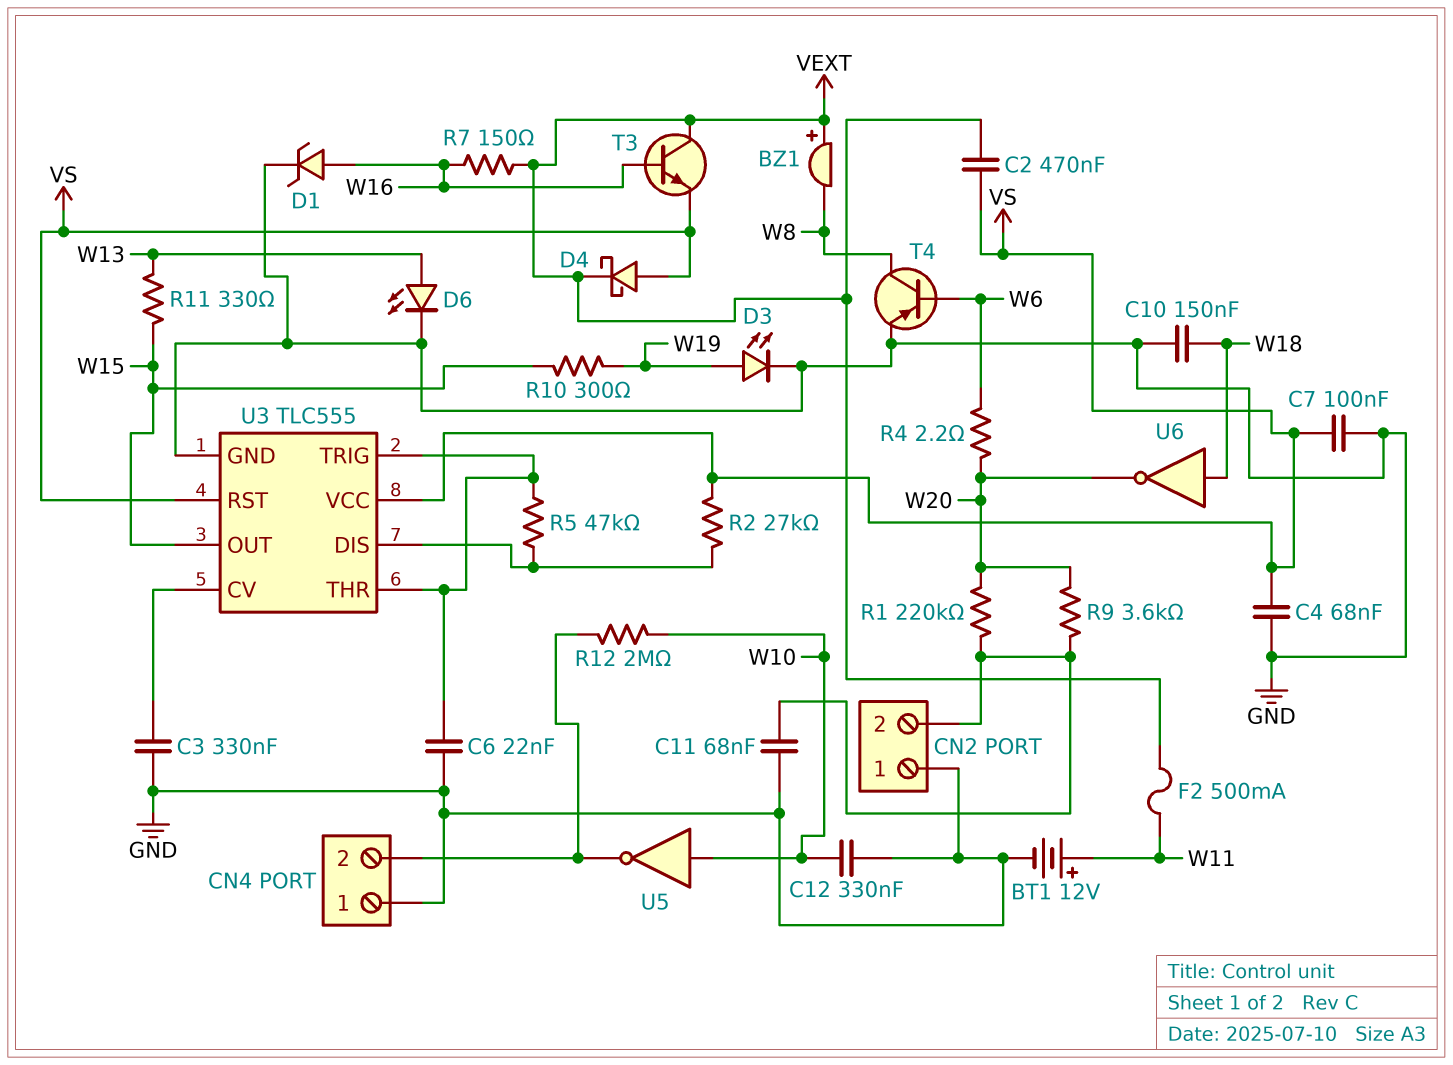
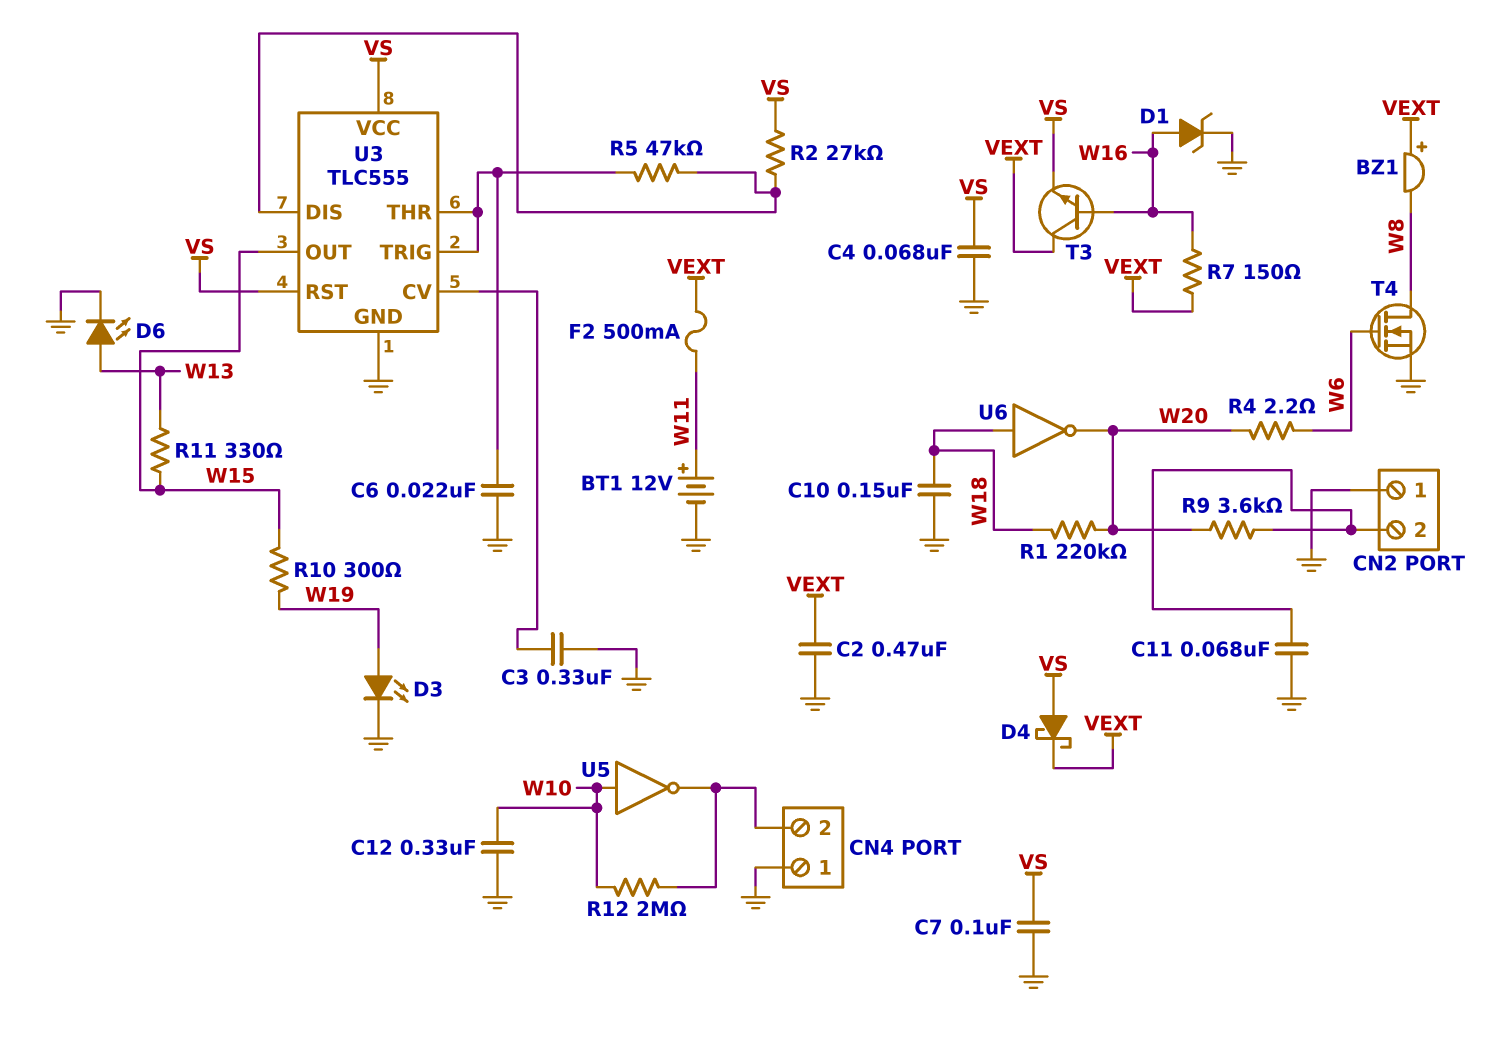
C2: 470nF (VEXT, VS) -> 470nF (GND, VEXT)
R1: 220k (CN2/2, W20) -> 220k (W18, W20)
T4: PNP (B W6, C W8, E GND) -> NMOS (G W6, D W8, S GND)

